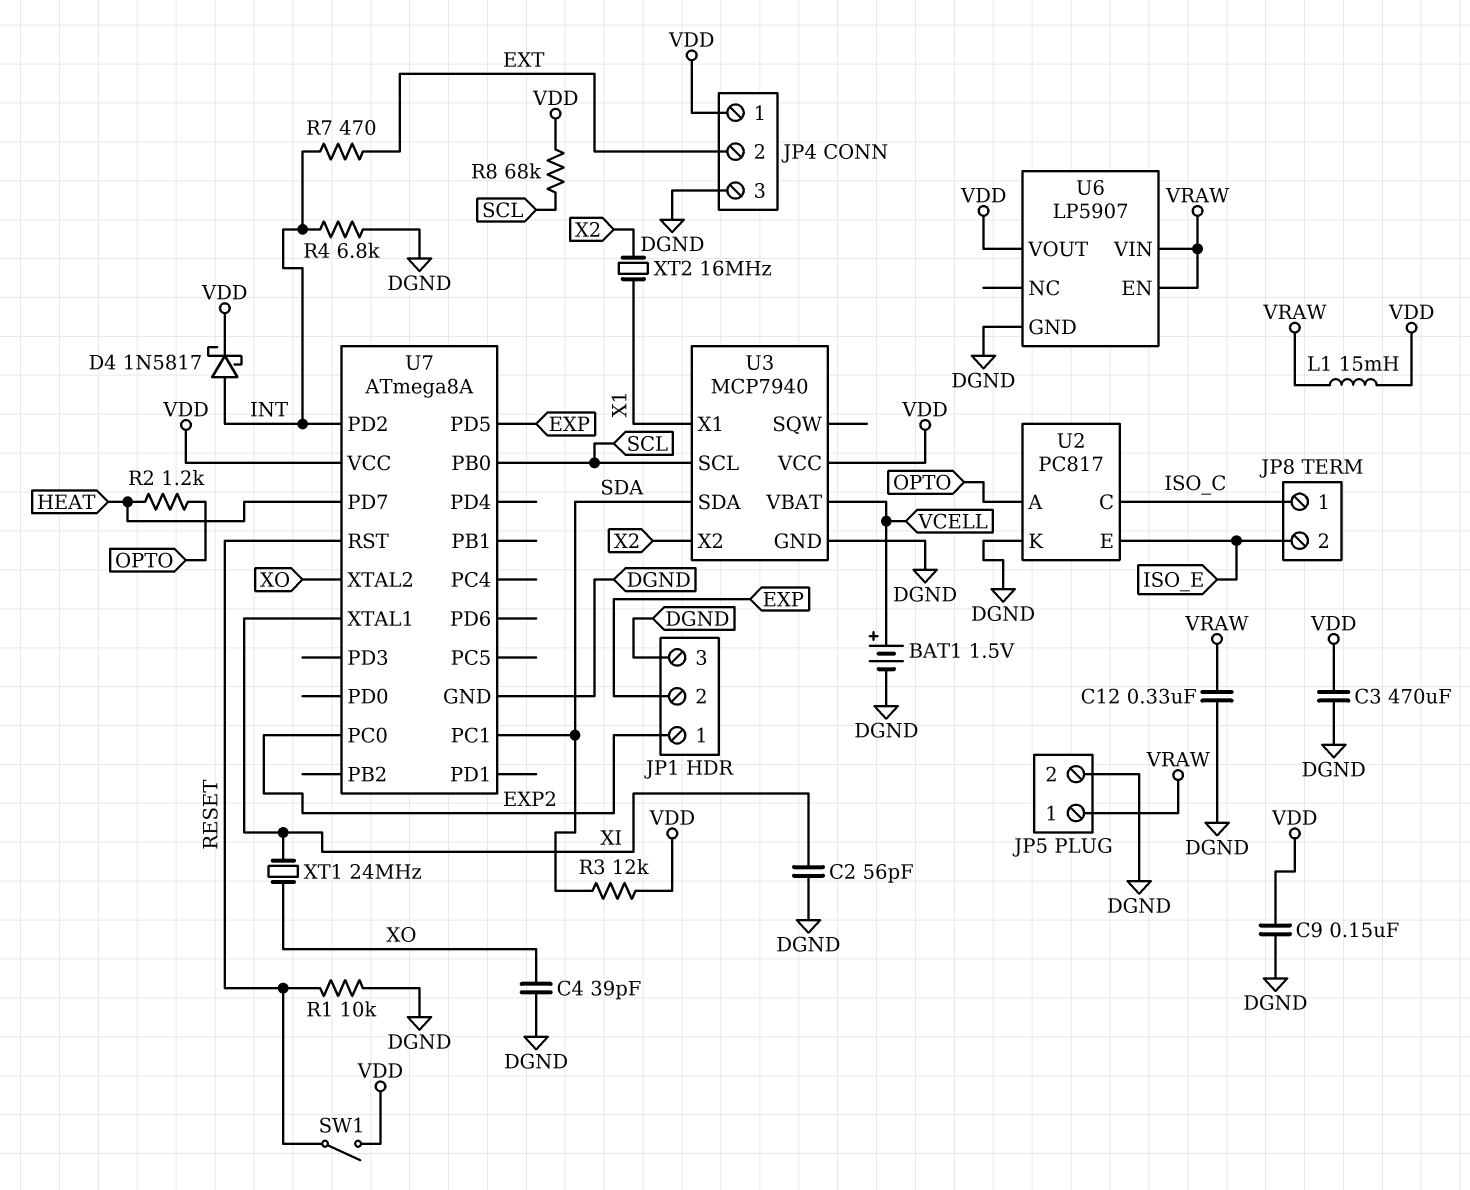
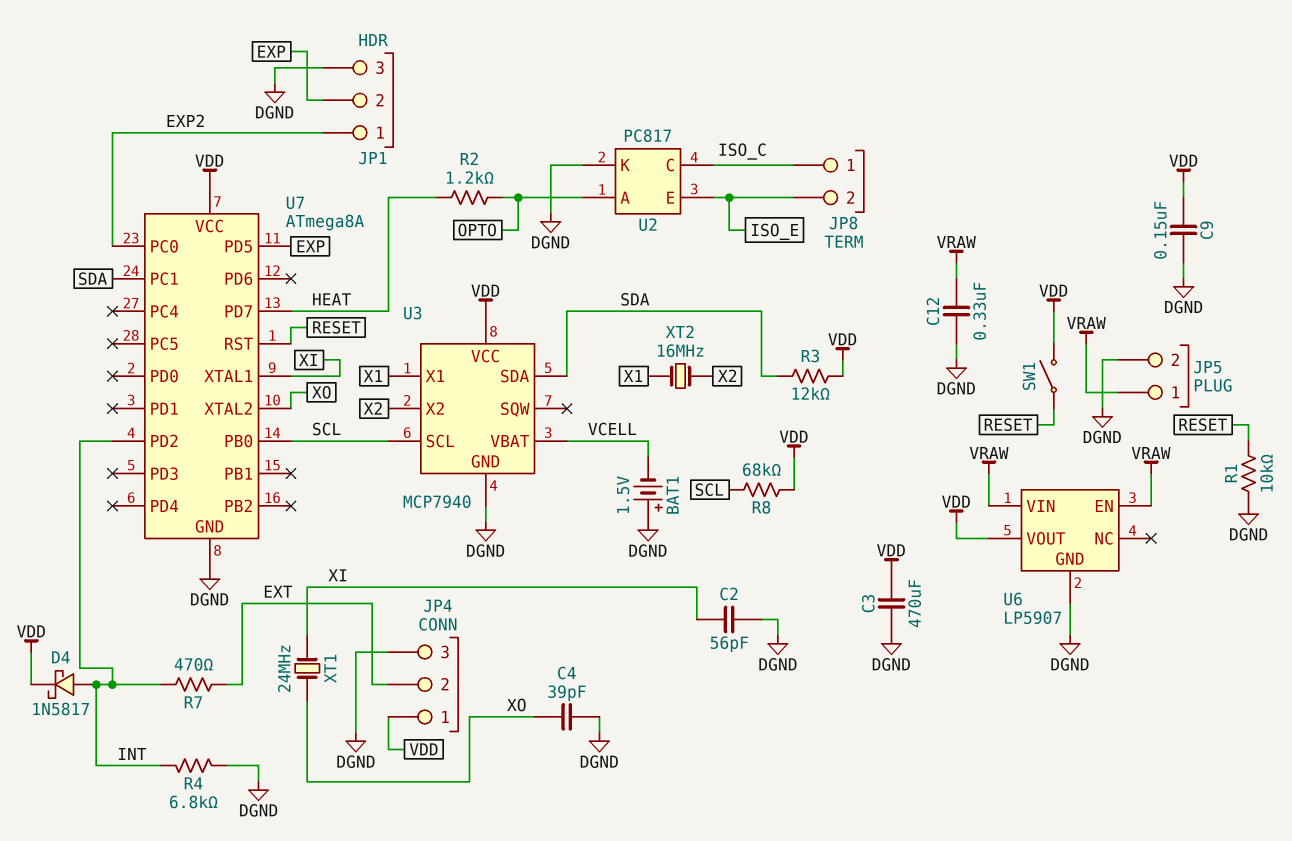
BAT1: 1.5V (plus VCELL, minus DGND) -> 1.5V (plus DGND, minus VCELL)
L1: 15mH (VDD, VRAW) -> none

